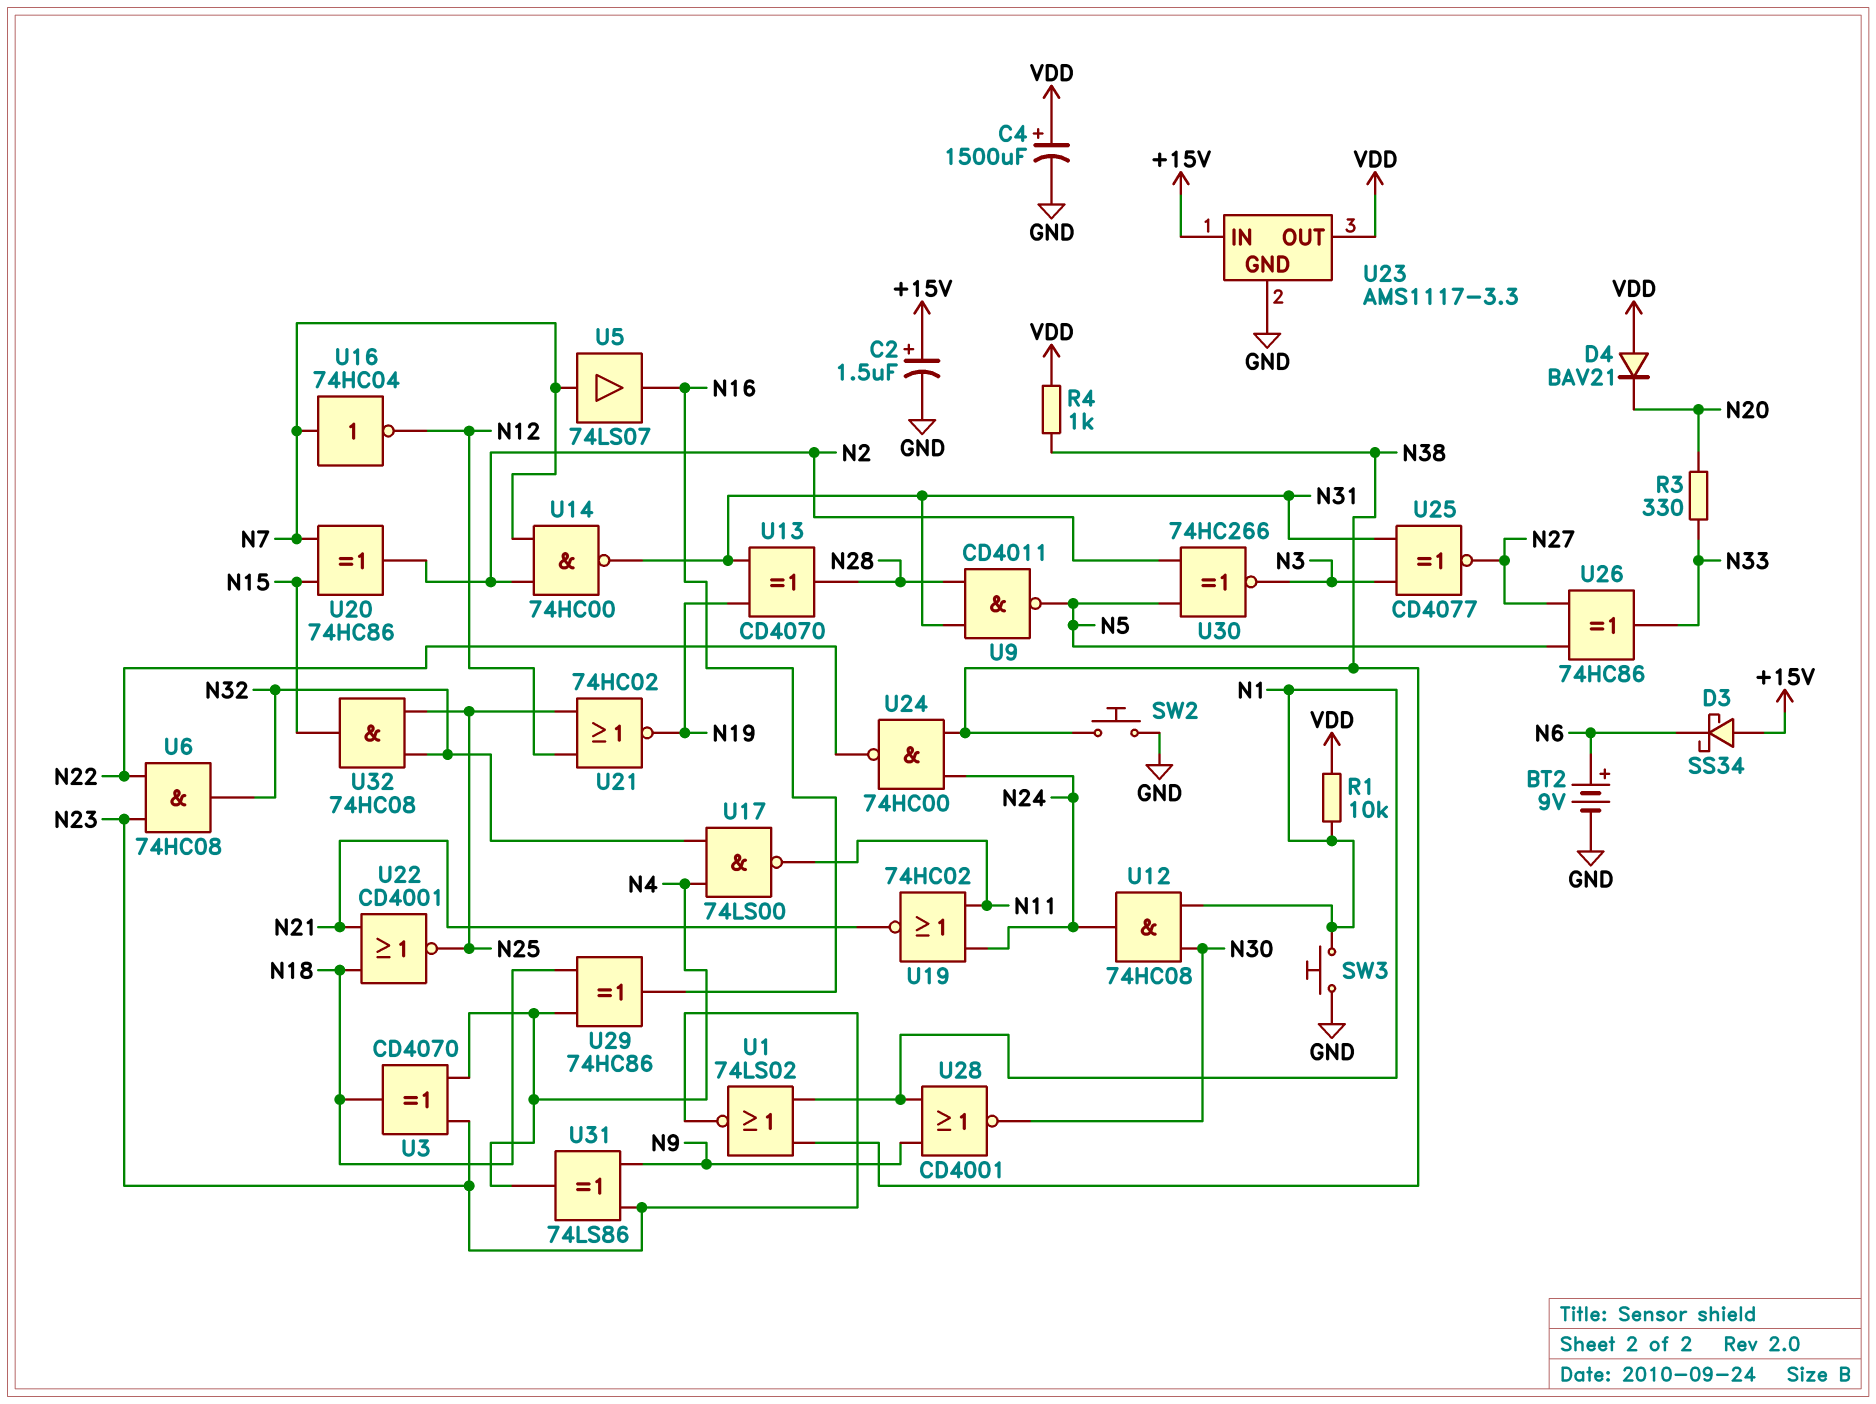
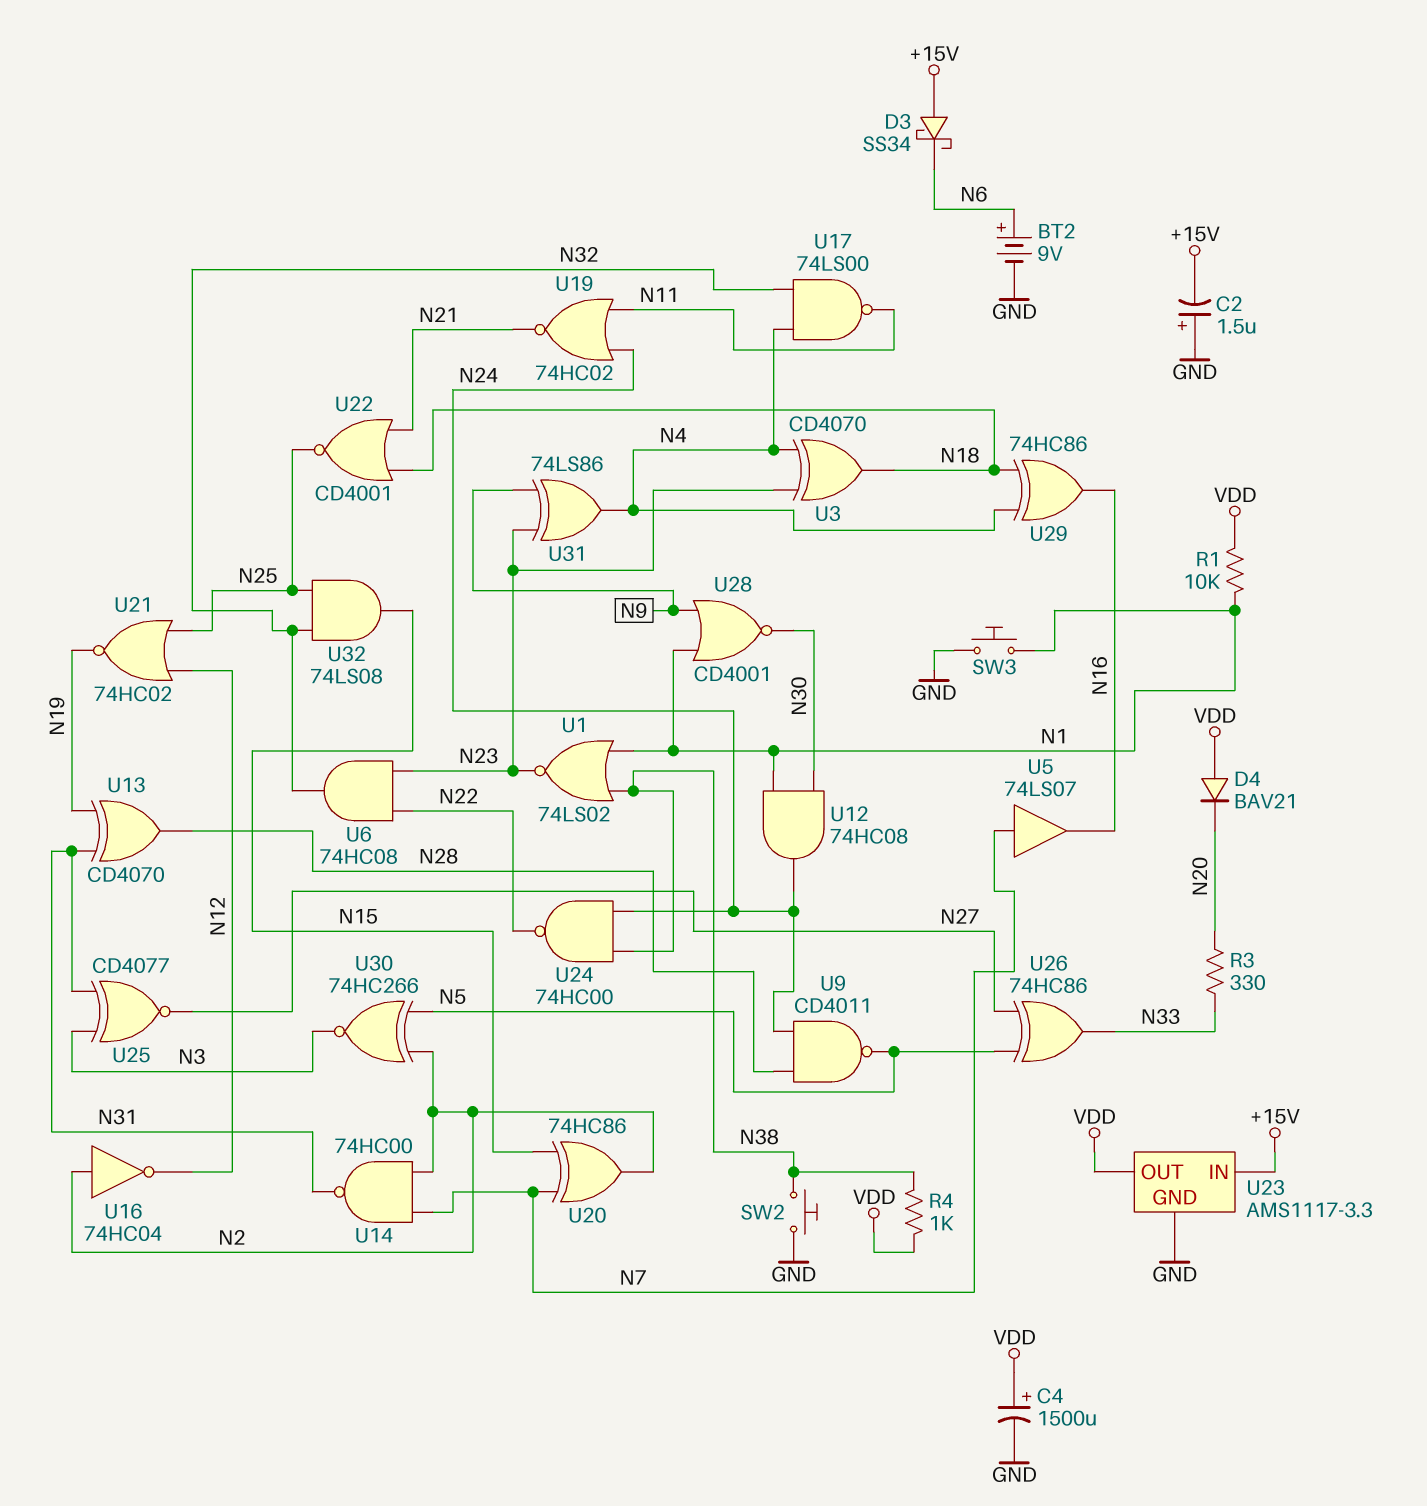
C2: 1.5uF (plus +15V, minus GND) -> 1.5uF (plus GND, minus +15V)
U9: NAND CD4011 (in N28, in N31, out N5) -> NAND CD4011 (in N24, in N28, out N5)
U16: NOT 74HC04 (in N7, out N12) -> NOT 74HC04 (in N2, out N12)
U32: AND 74HC08 (in N25, in N32, out N15) -> AND 74LS08 (in N25, in N32, out N15)

